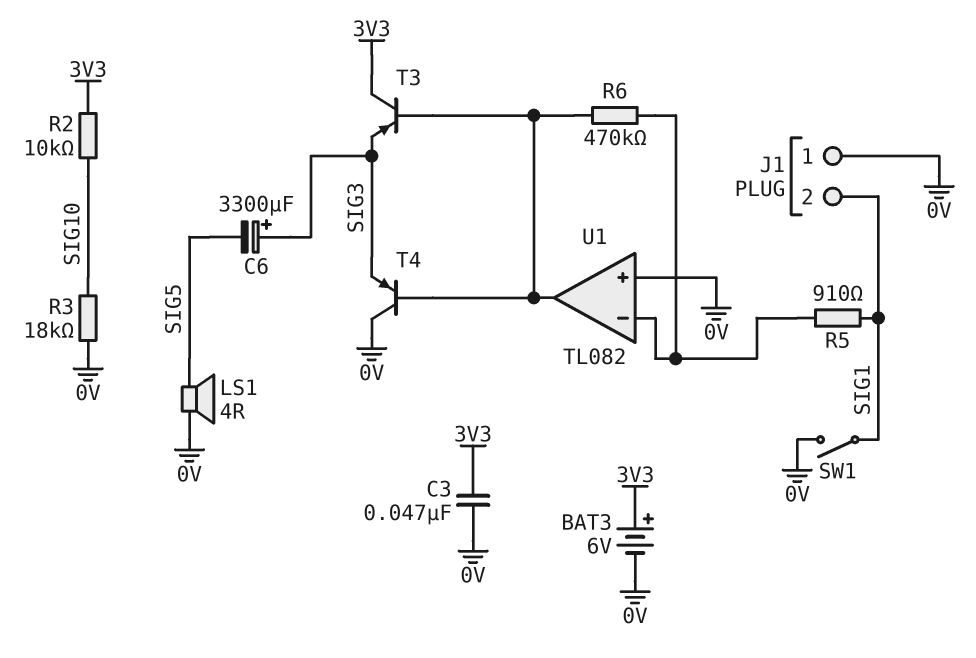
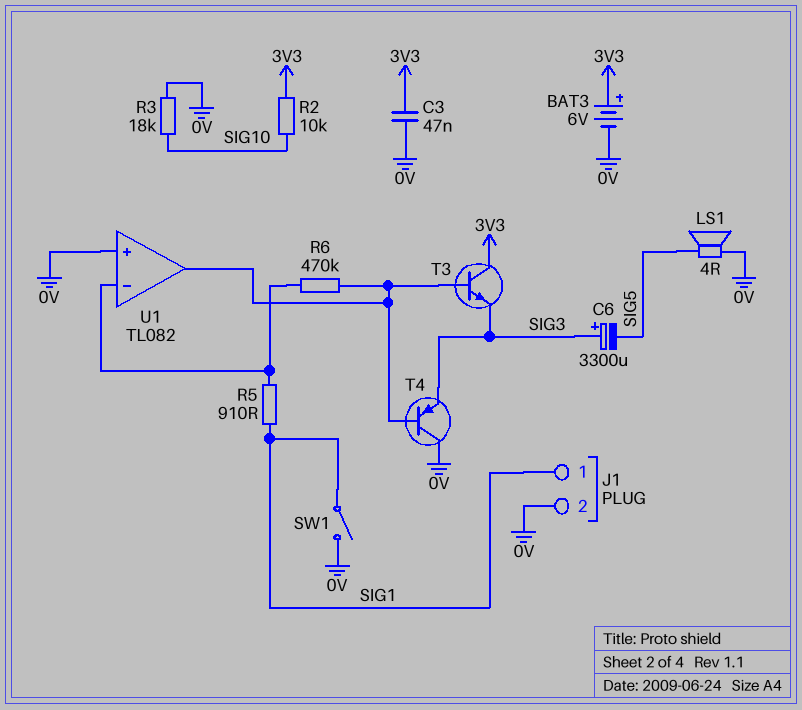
J1 pin 1: 0V -> SIG1
J1 pin 2: SIG1 -> 0V
T3: PNP (B U1/out, C 3V3, E SIG3) -> NPN (B U1/out, C 3V3, E SIG3)

